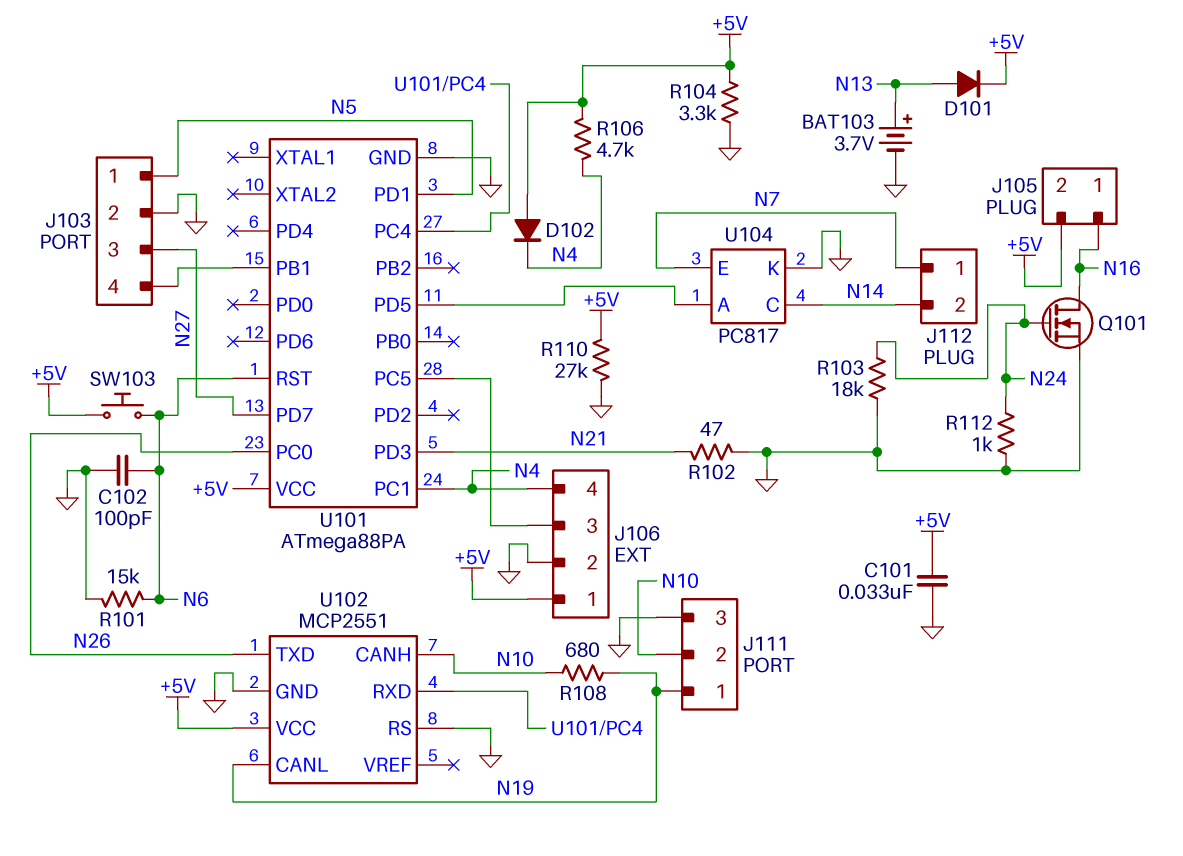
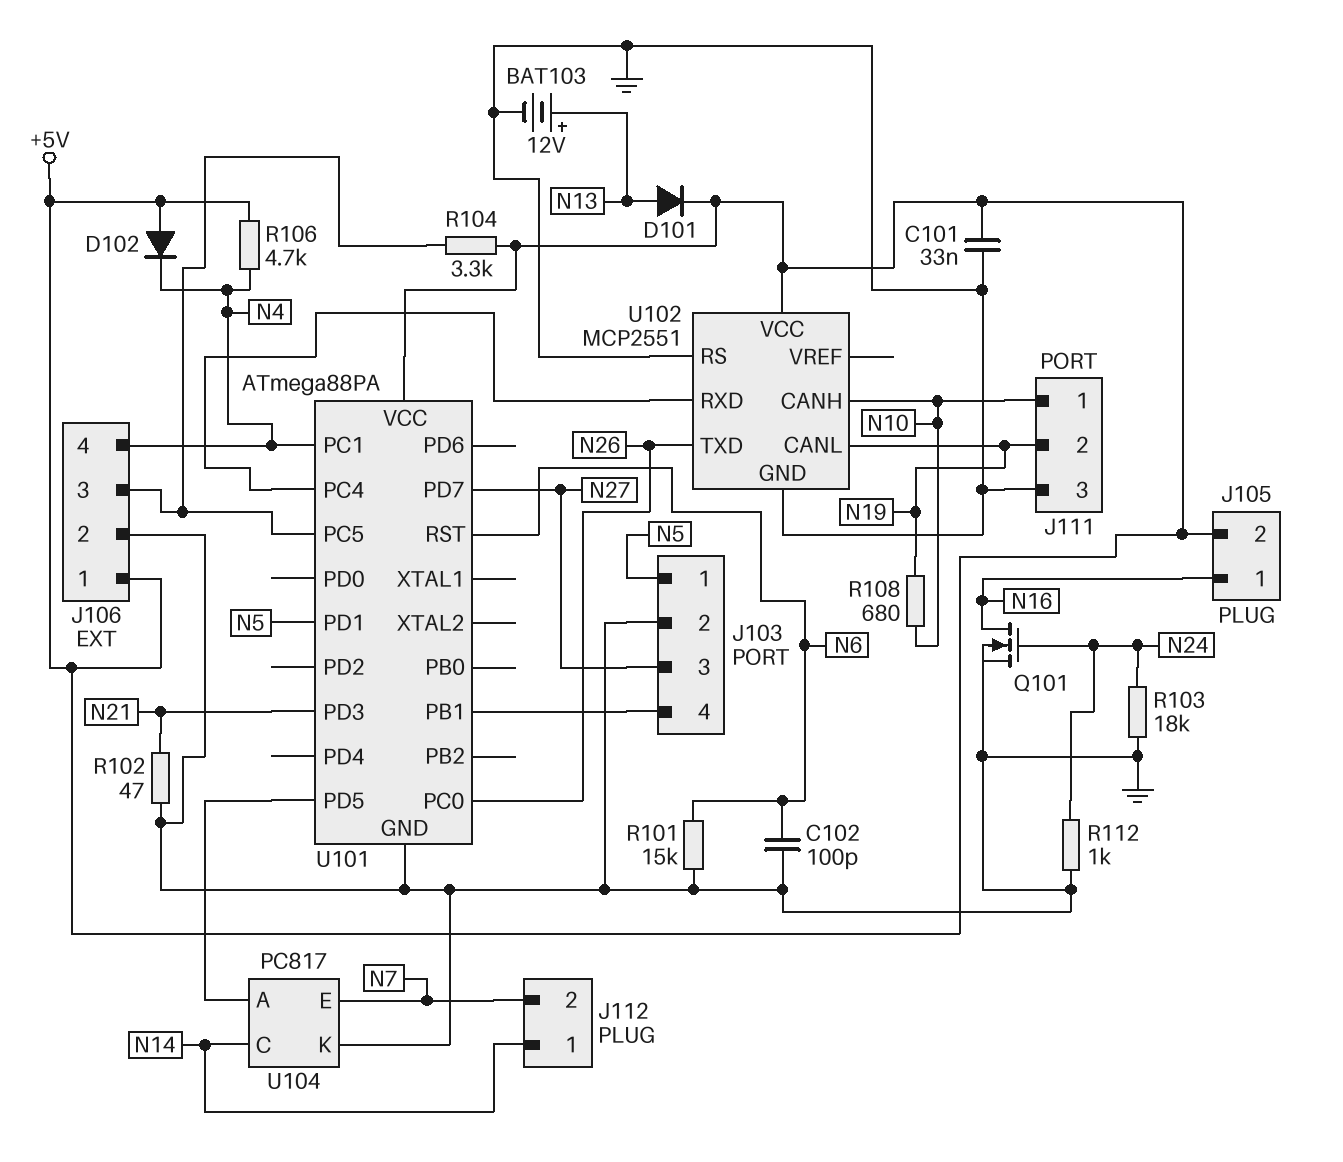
BAT103: 3.7V (plus N13, minus GND) -> 12V (plus N13, minus GND)
J111 pin 1: N19 -> N10
J111 pin 2: N10 -> N19
J112 pin 1: N7 -> N14
J112 pin 2: N14 -> N7
R104: 3.3k (+5V, GND) -> 3.3k (+5V, J106/3)
R110: 27k (+5V, GND) -> none
SW103: button (+5V, N6) -> none

